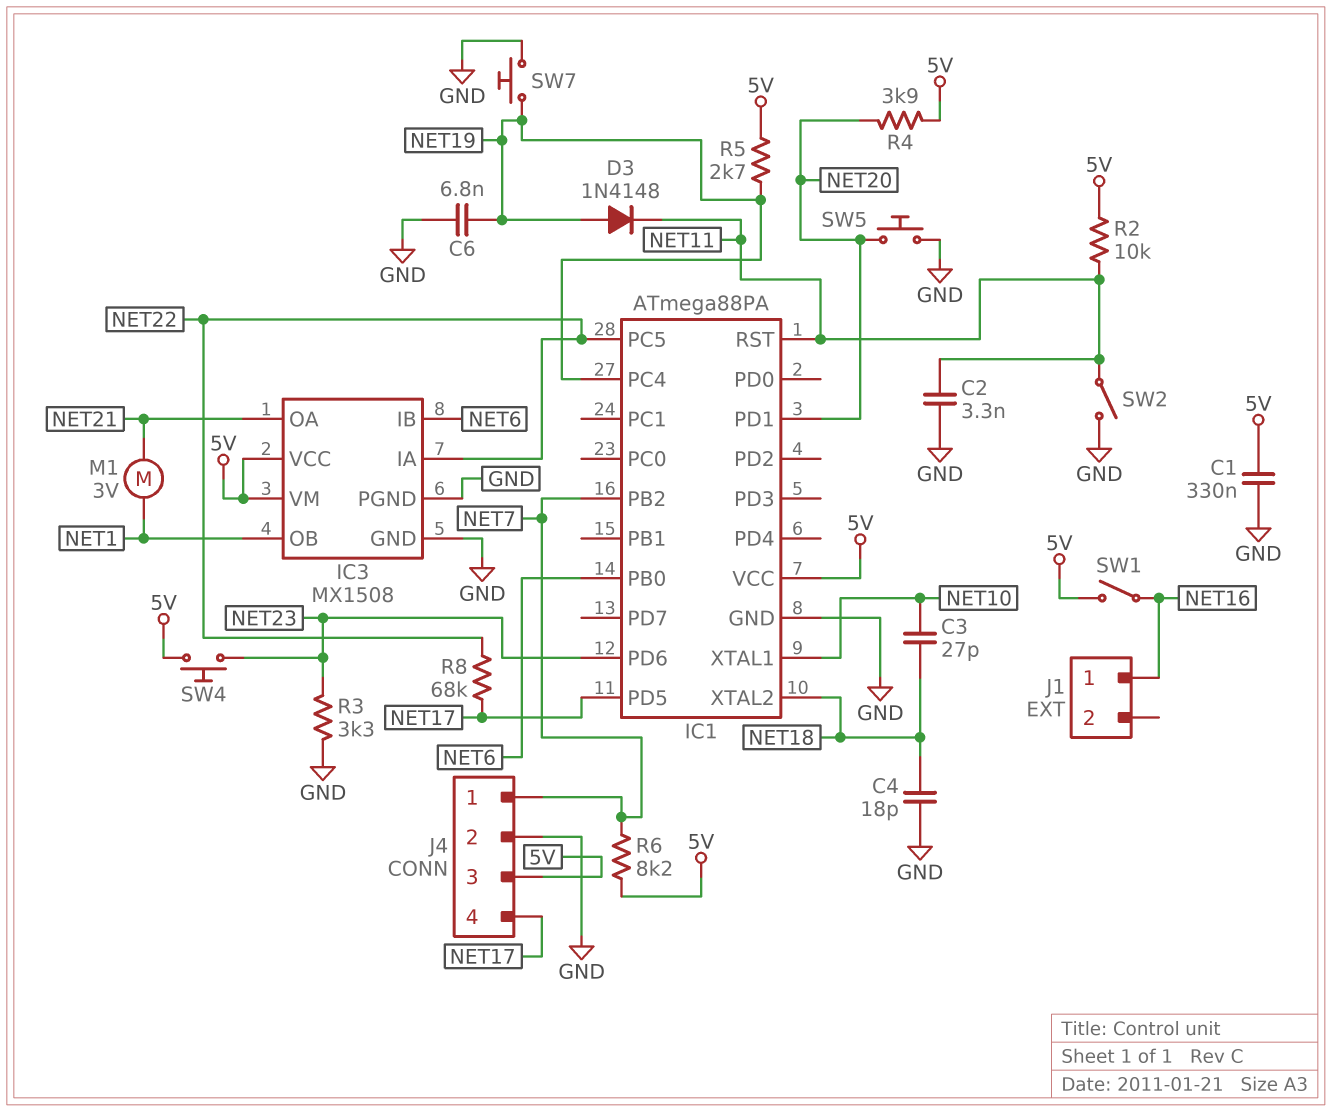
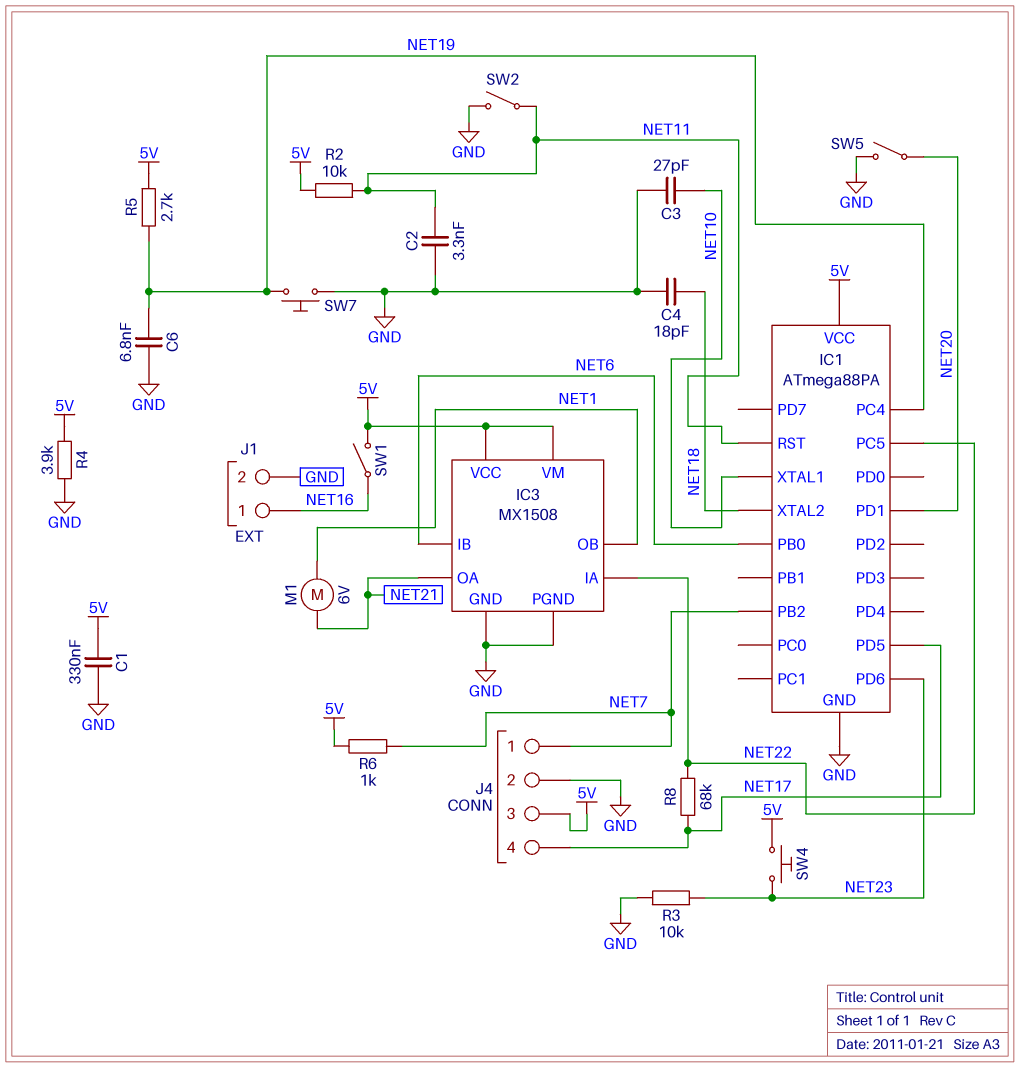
C3: 27pF (NET10, NET18) -> 27pF (GND, NET10)
D3: diode 1N4148 (A NET19, K NET11) -> none
J1 pin 2: none -> GND
M1: motor 3V (NET1, NET21) -> motor 6V (NET1, NET21)
R3: 3.3k (GND, NET23) -> 10k (GND, NET23)
R4: 3.9k (5V, NET20) -> 3.9k (5V, GND)
R6: 8.2k (5V, NET7) -> 1k (5V, NET7)
SW5: button (GND, NET20) -> switch (GND, NET20)

